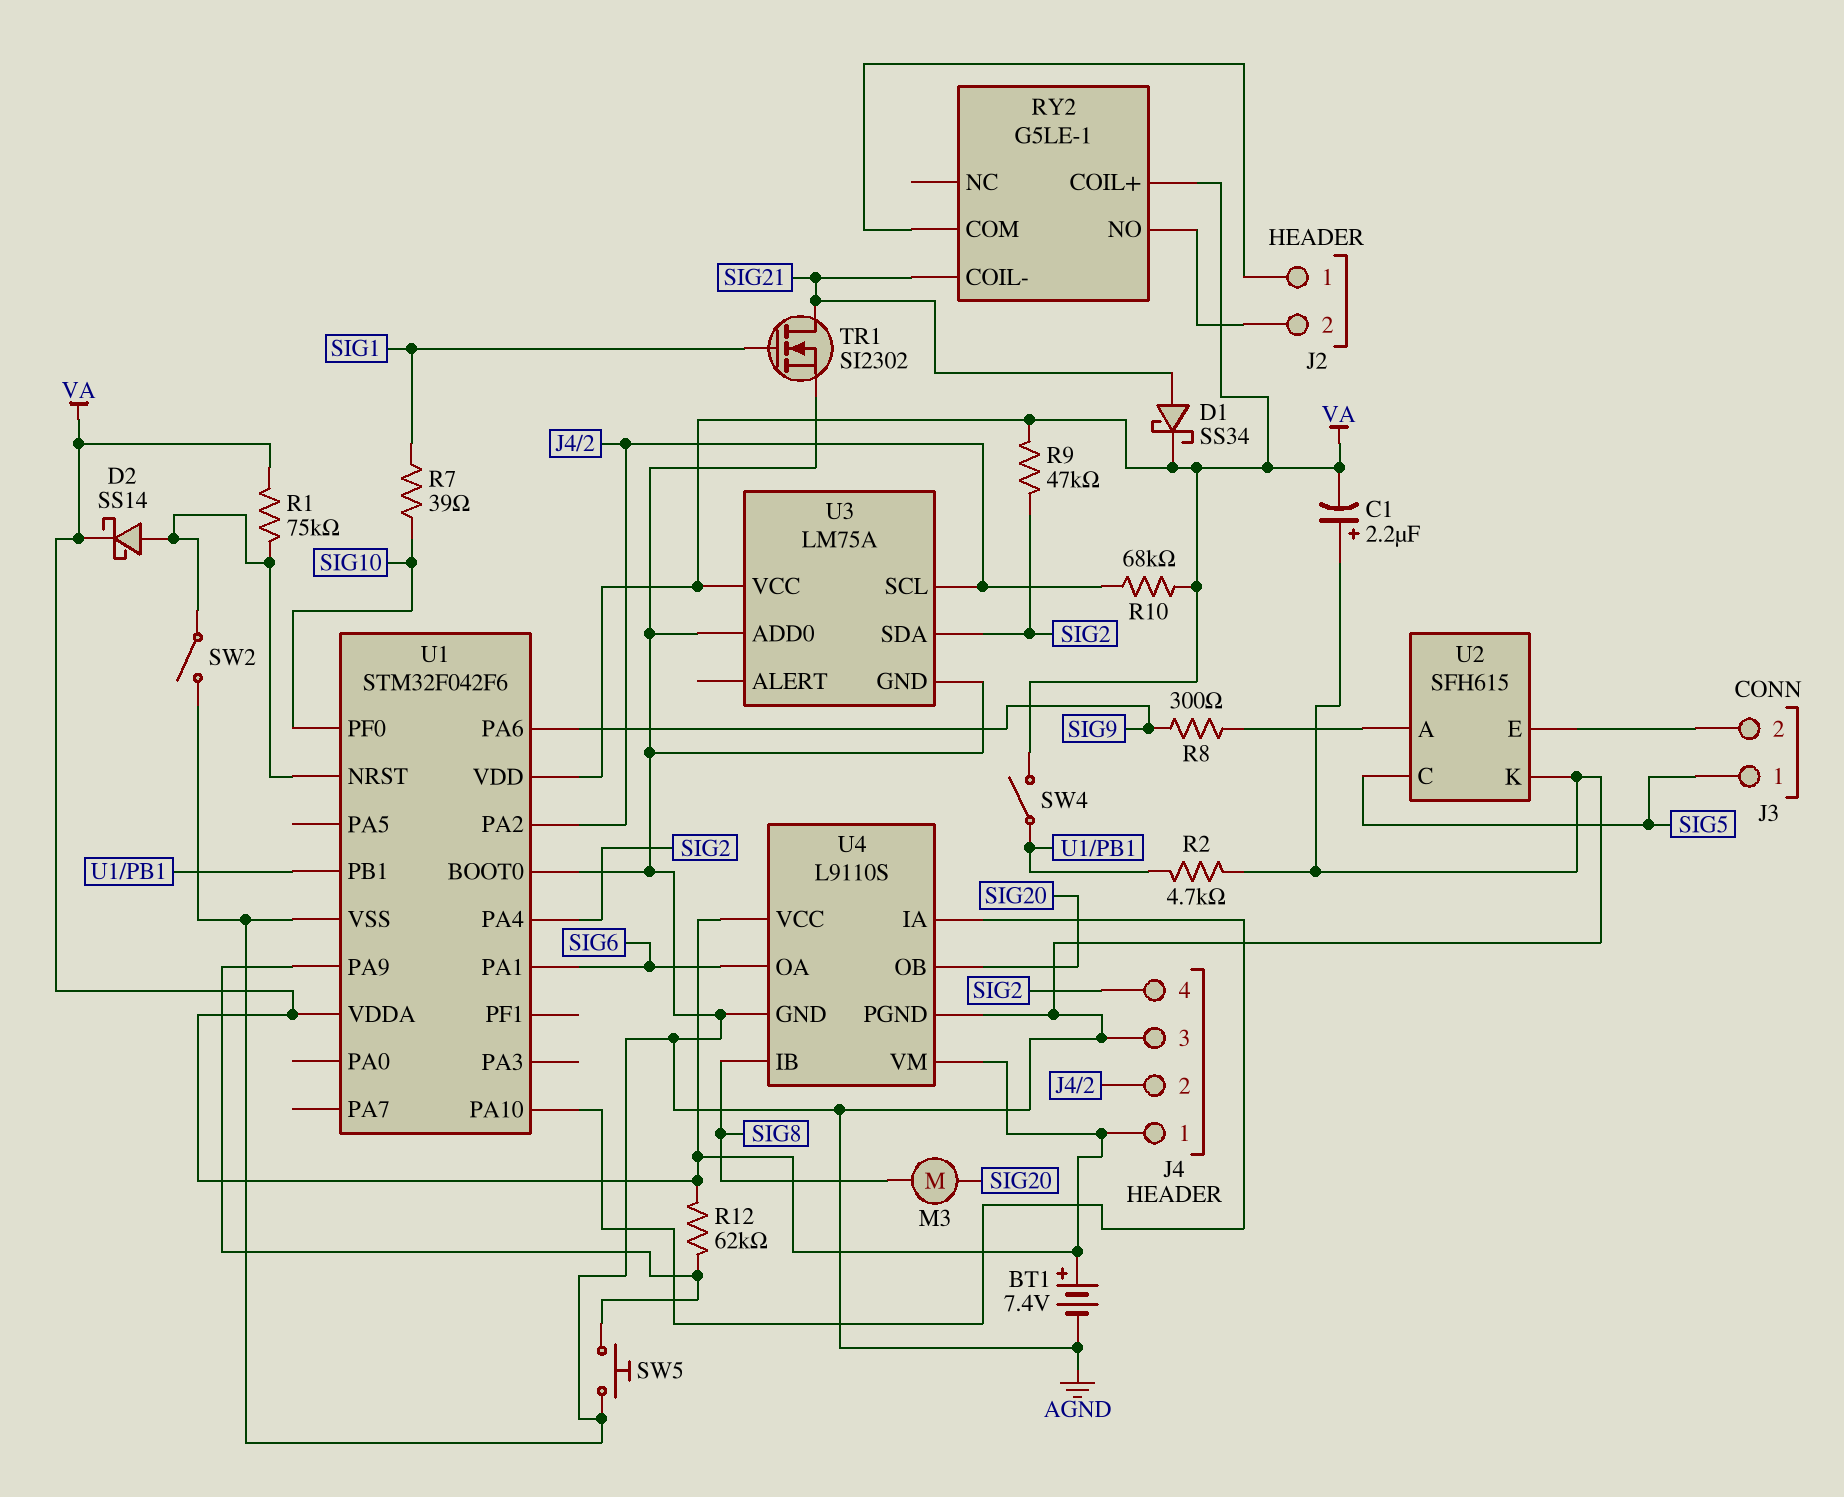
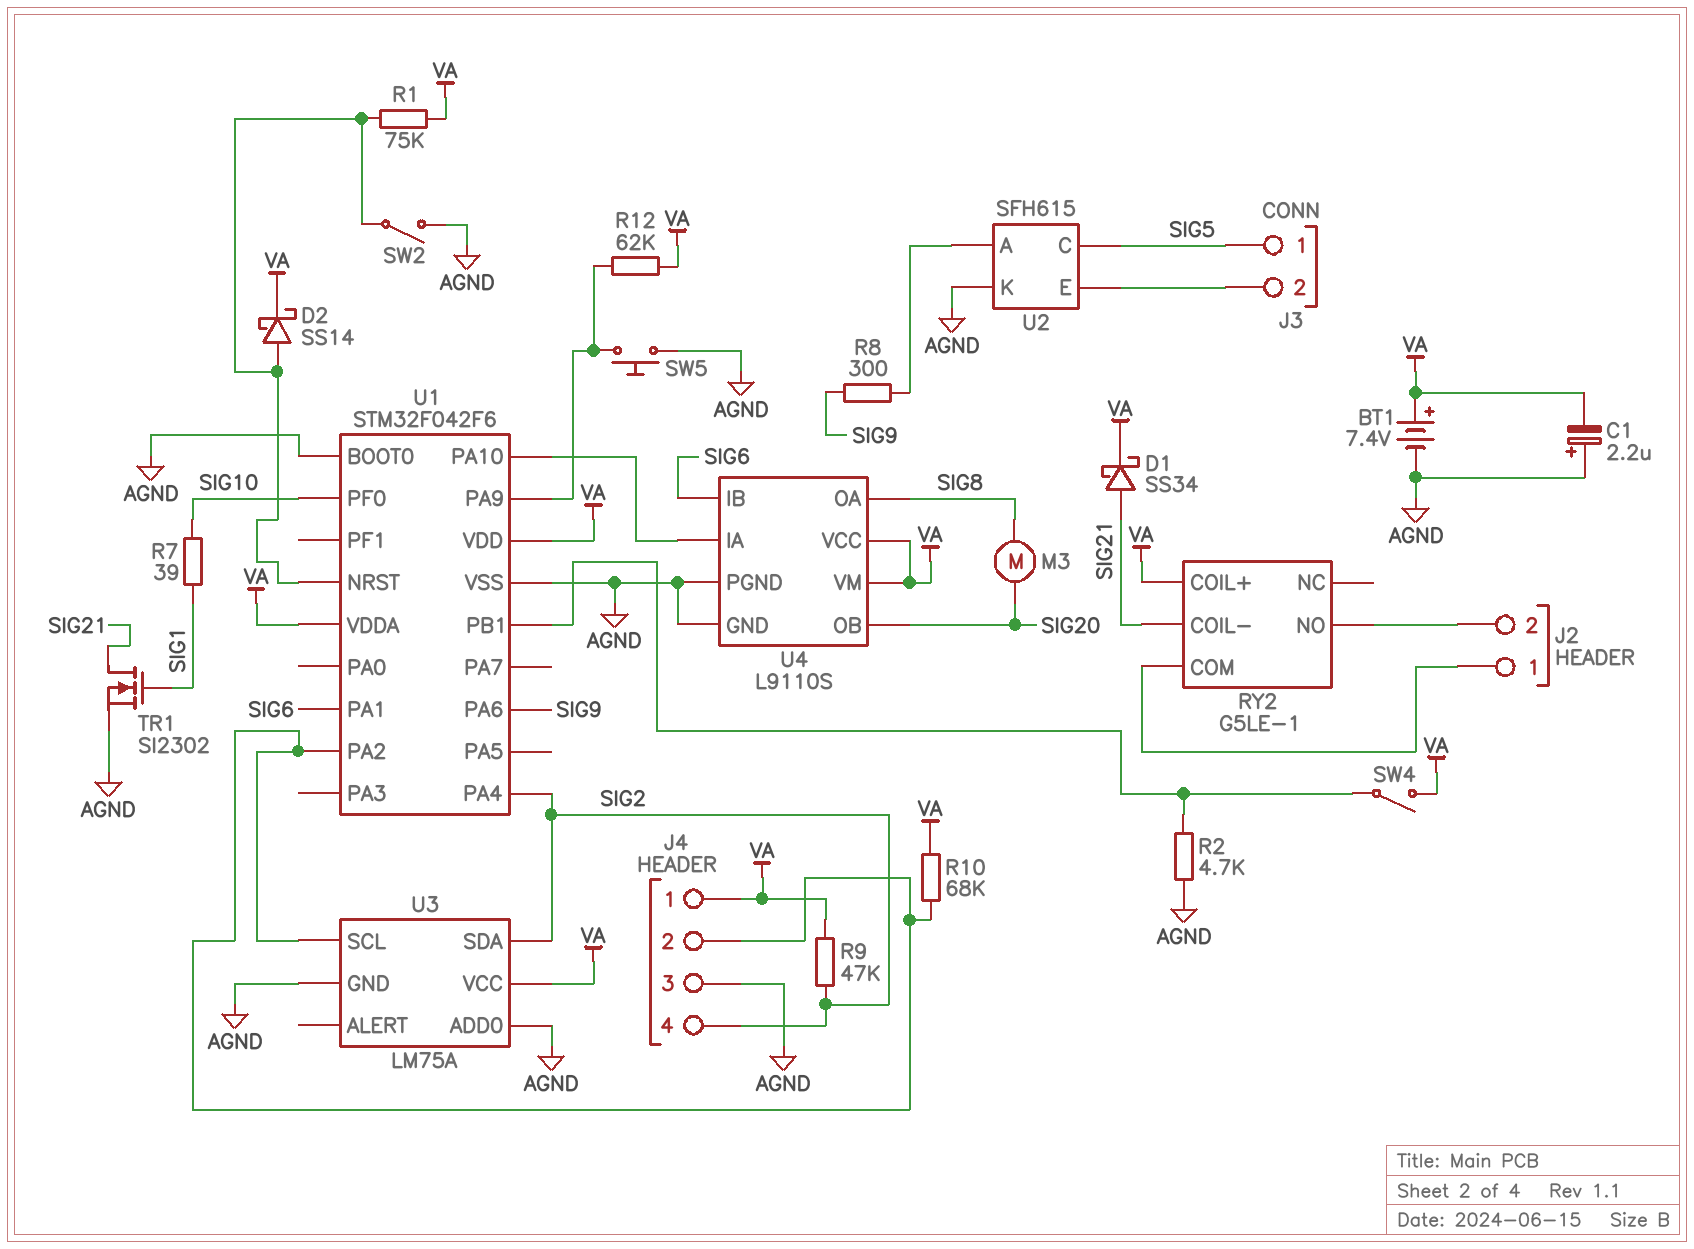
U4 pin IB: SIG8 -> SIG6
U4 pin OA: SIG6 -> SIG8

